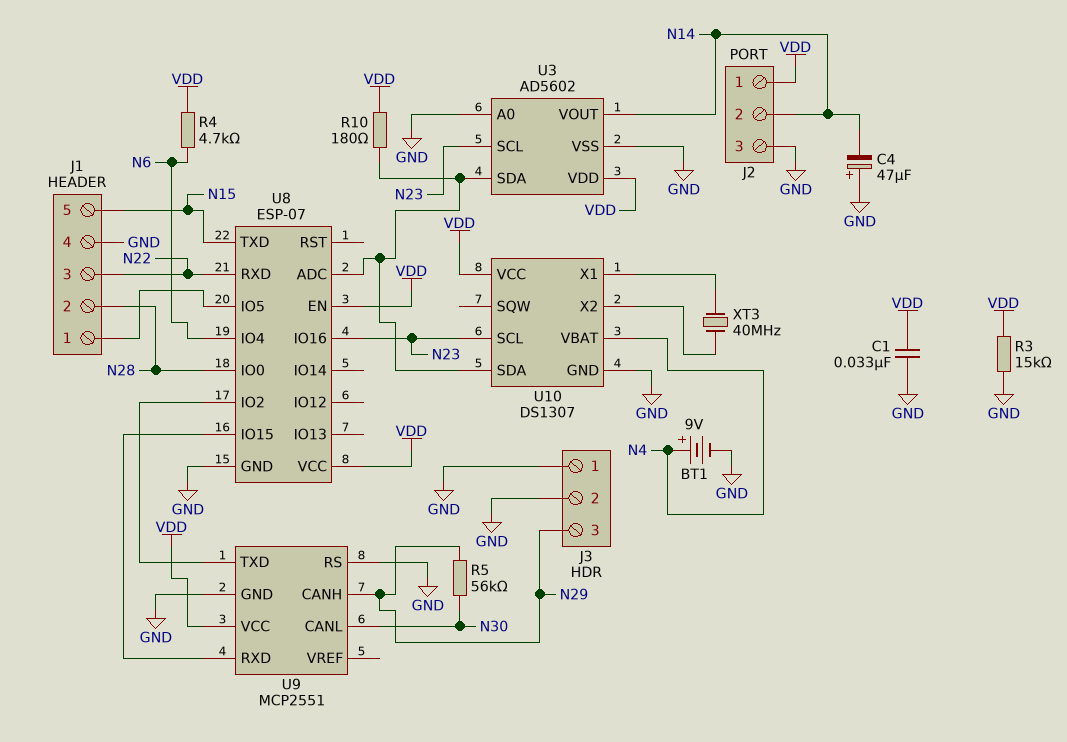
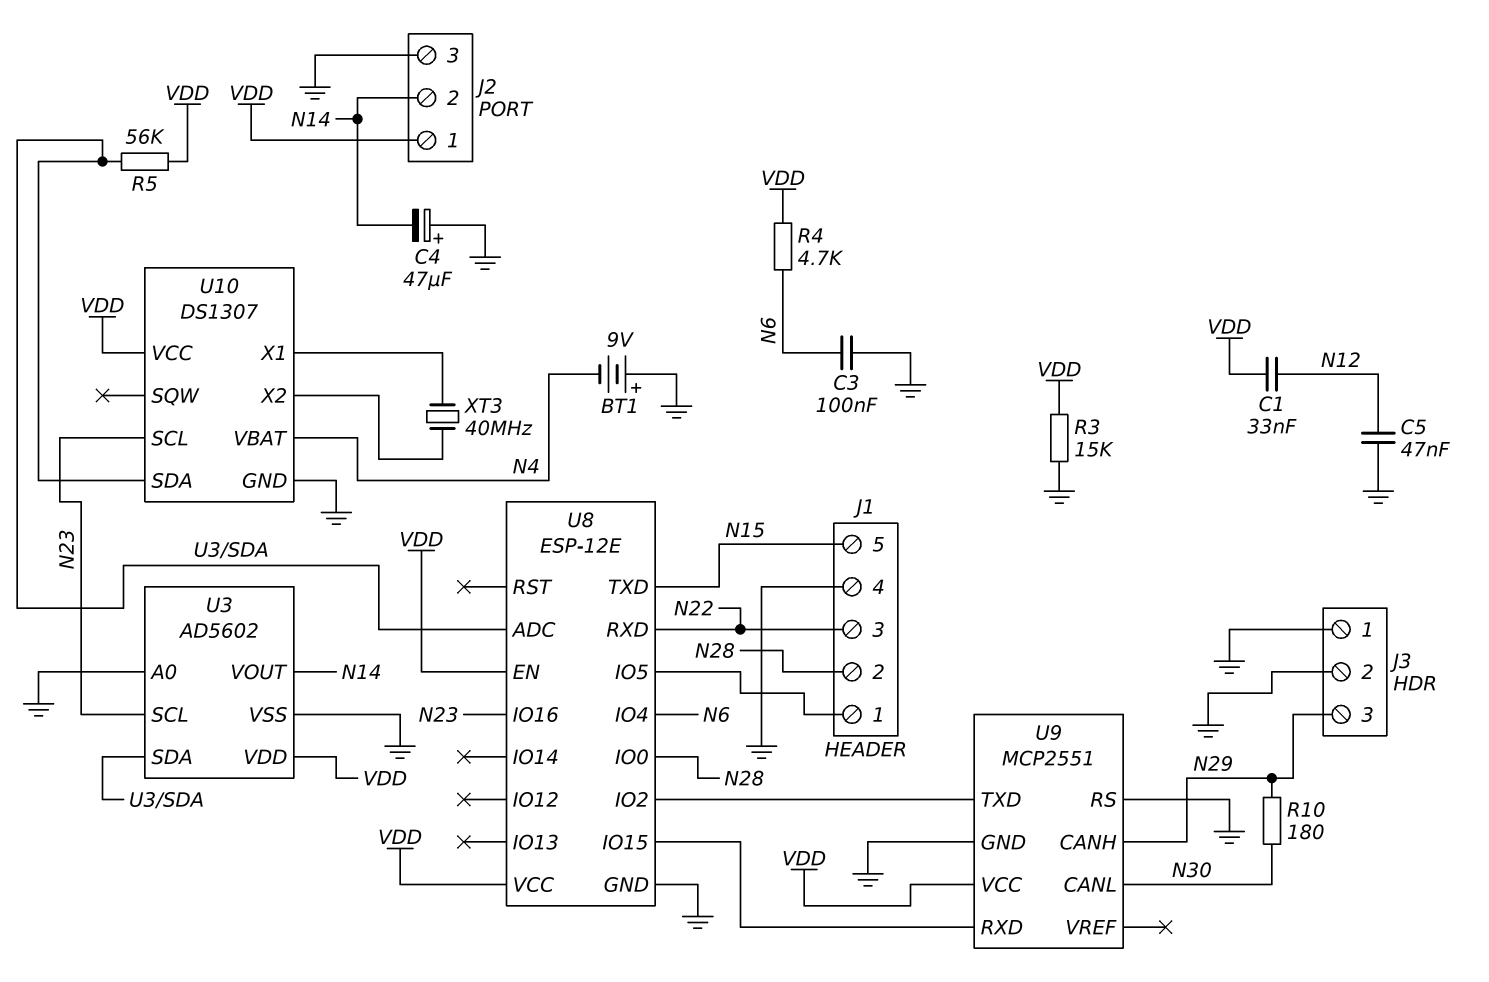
BT1: 9V (plus N4, minus GND) -> 9V (plus GND, minus N4)
C1: 33nF (GND, VDD) -> 33nF (N12, VDD)
C3: none -> 100nF (GND, N6)
C5: none -> 47nF (GND, N12)
R5: 56k (N29, N30) -> 56k (U3/SDA, VDD)
R10: 180 (U3/SDA, VDD) -> 180 (N29, N30)
U8: ESP-07 -> ESP-12E

